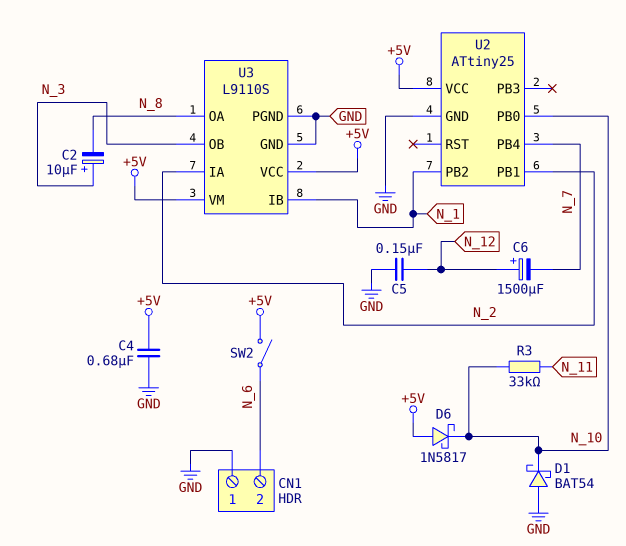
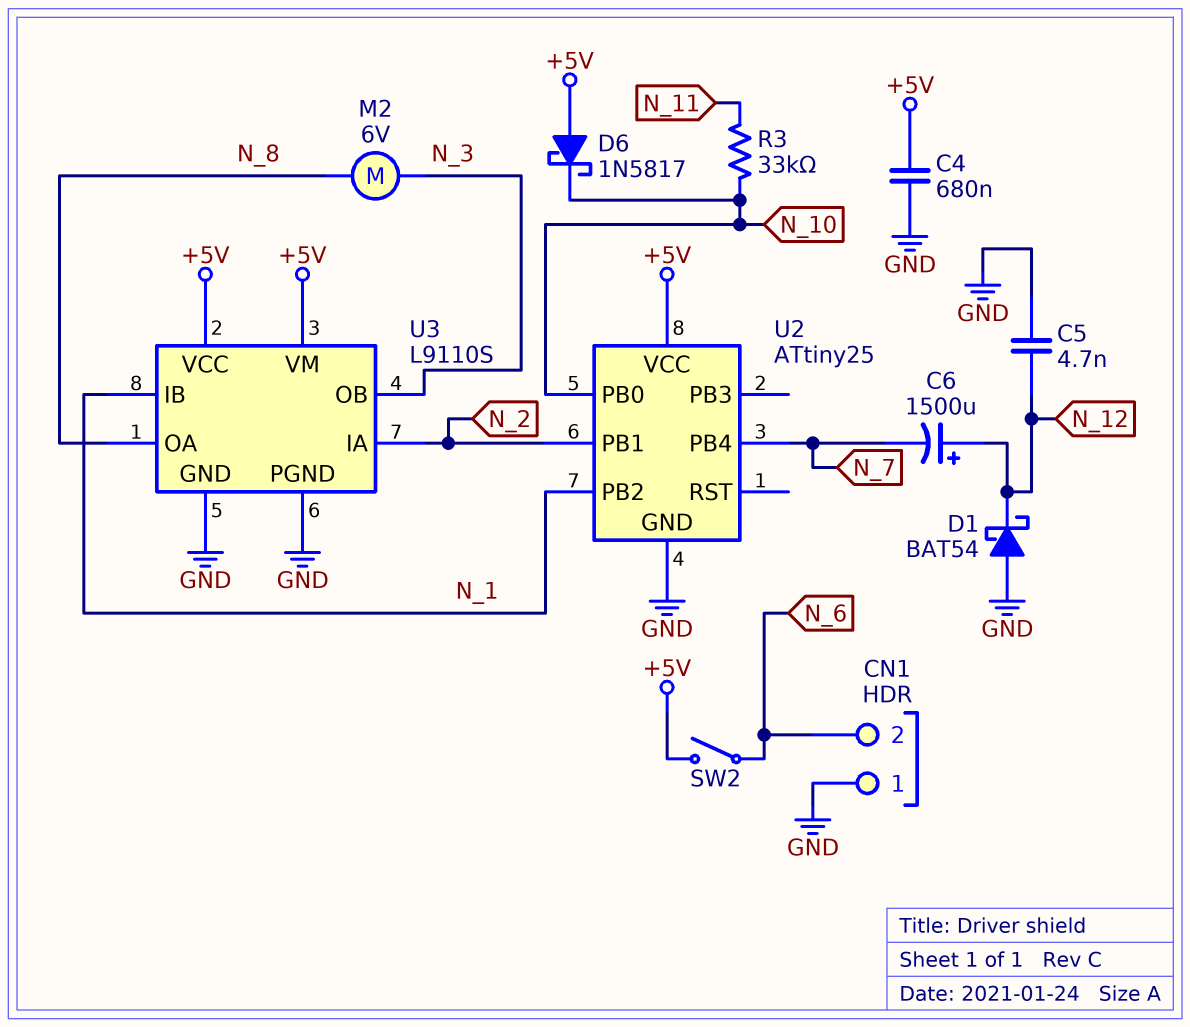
C2: 10uF (plus N_3, minus N_8) -> none
C5: 150nF (GND, N_12) -> 4.7nF (GND, N_12)
D1: schottky BAT54 (A GND, K N_10) -> schottky BAT54 (A GND, K N_12)
M2: none -> motor 6V (N_3, N_8)

